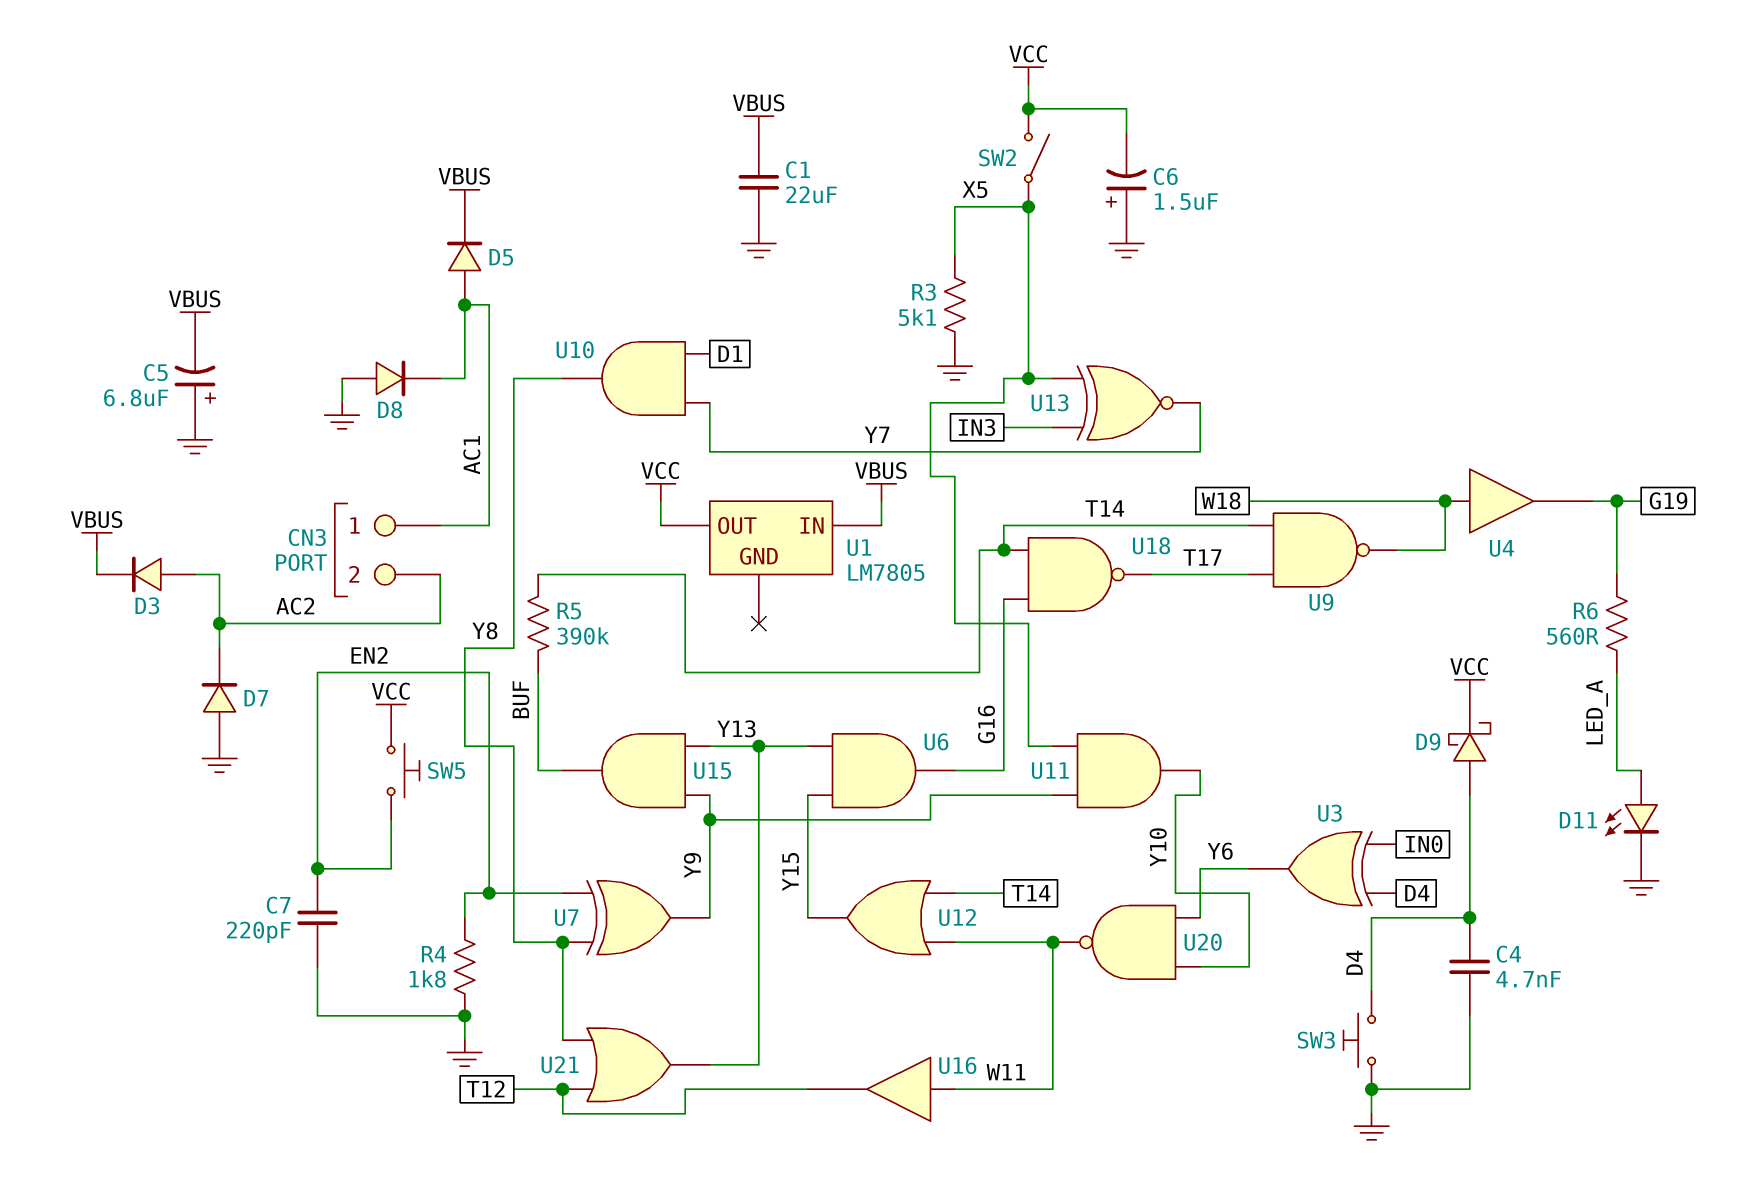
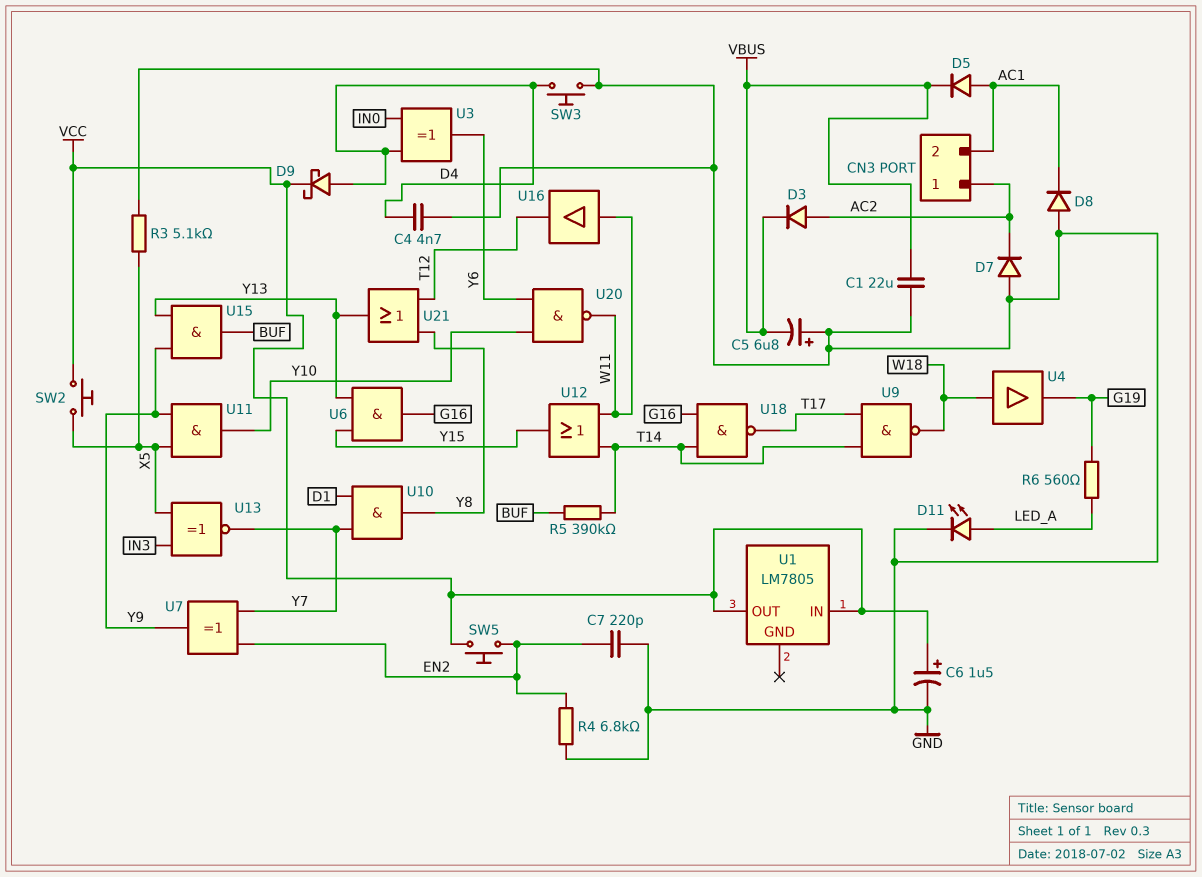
C6: 1.5uF (plus GND, minus VCC) -> 1.5uF (plus VCC, minus GND)
CN3 pin 1: AC1 -> AC2
CN3 pin 2: AC2 -> AC1
R4: 1.8k (EN2, GND) -> 6.8k (EN2, GND)
SW2: switch (VCC, X5) -> button (VCC, X5)
U1 pin IN: VBUS -> VCC
U7: XOR (in EN2, in Y8, out Y9) -> XOR (in EN2, in Y7, out Y9)

